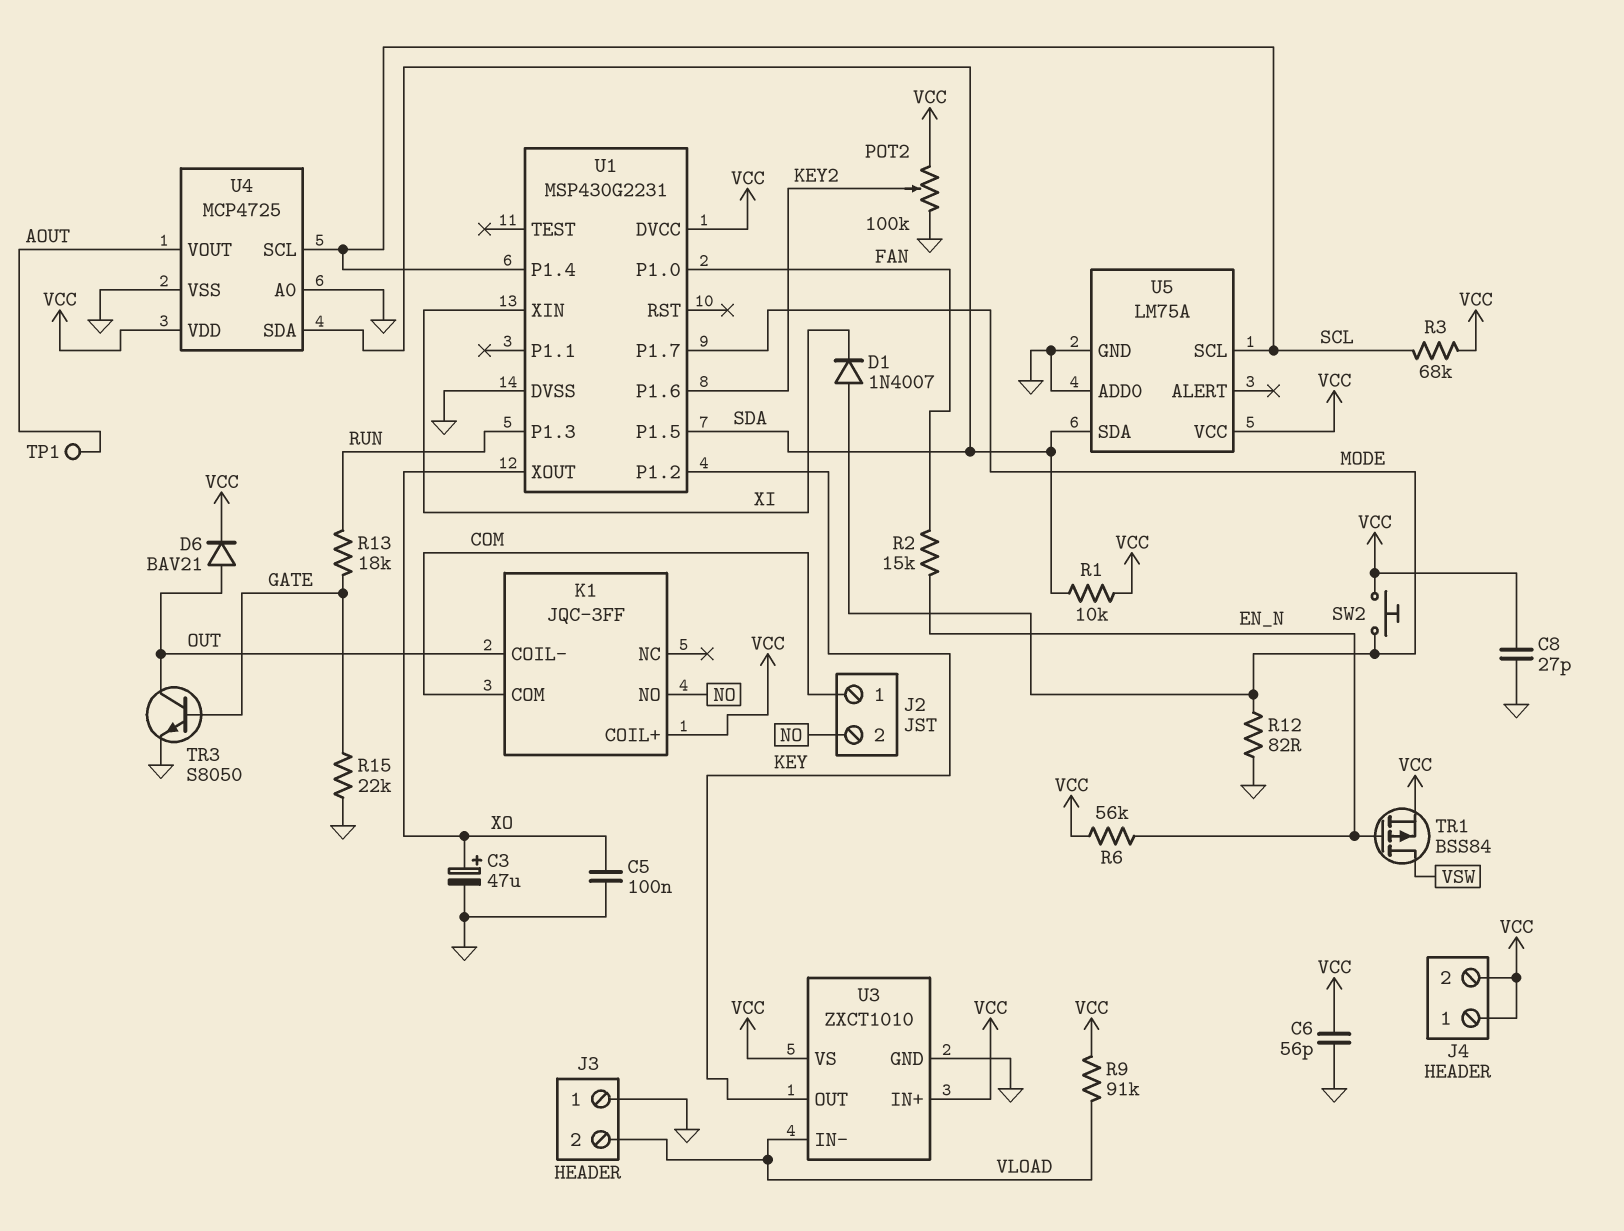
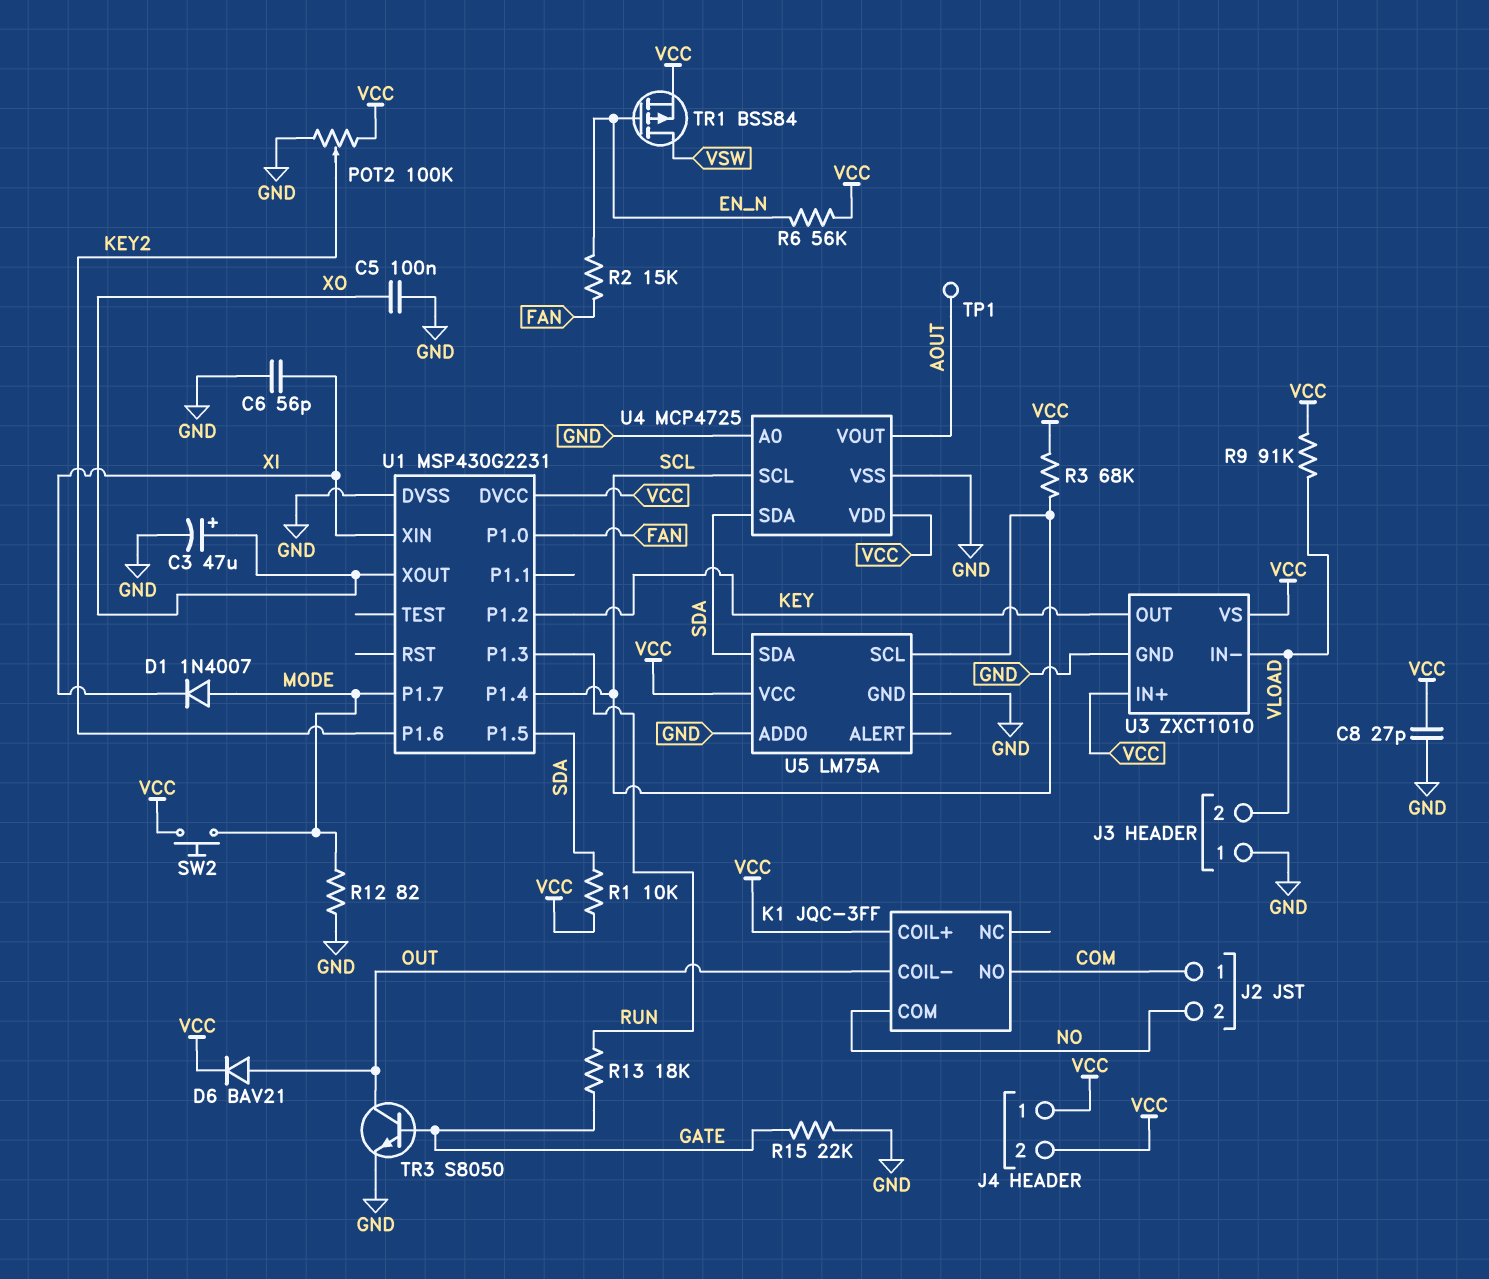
C6: 56pF (GND, VCC) -> 56pF (GND, XI)
K1 pin COM: COM -> NO
K1 pin NO: NO -> COM

